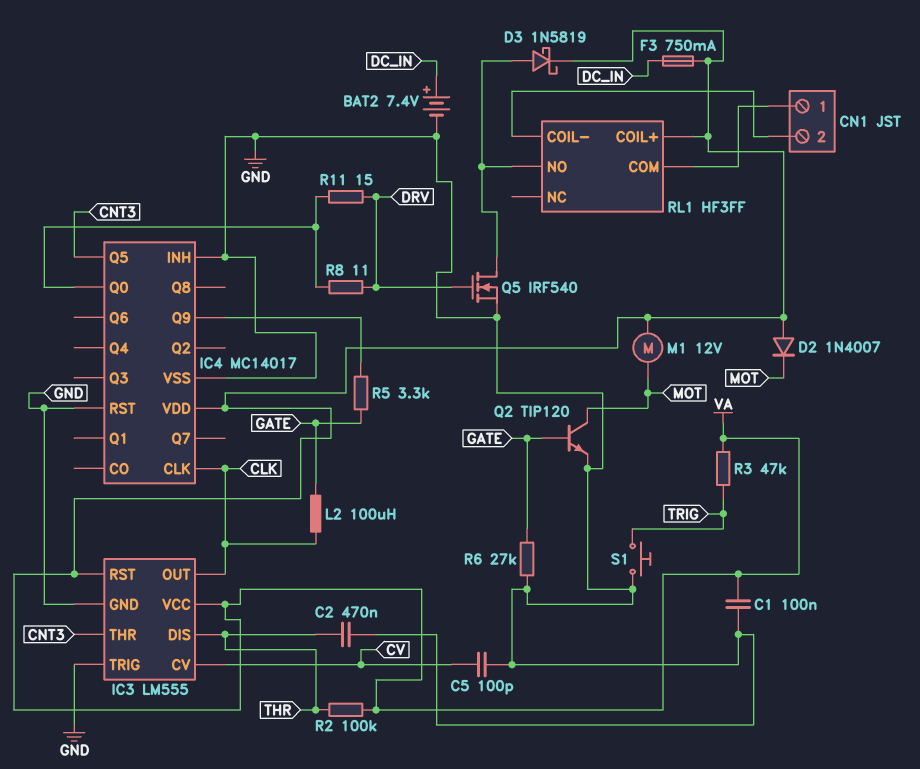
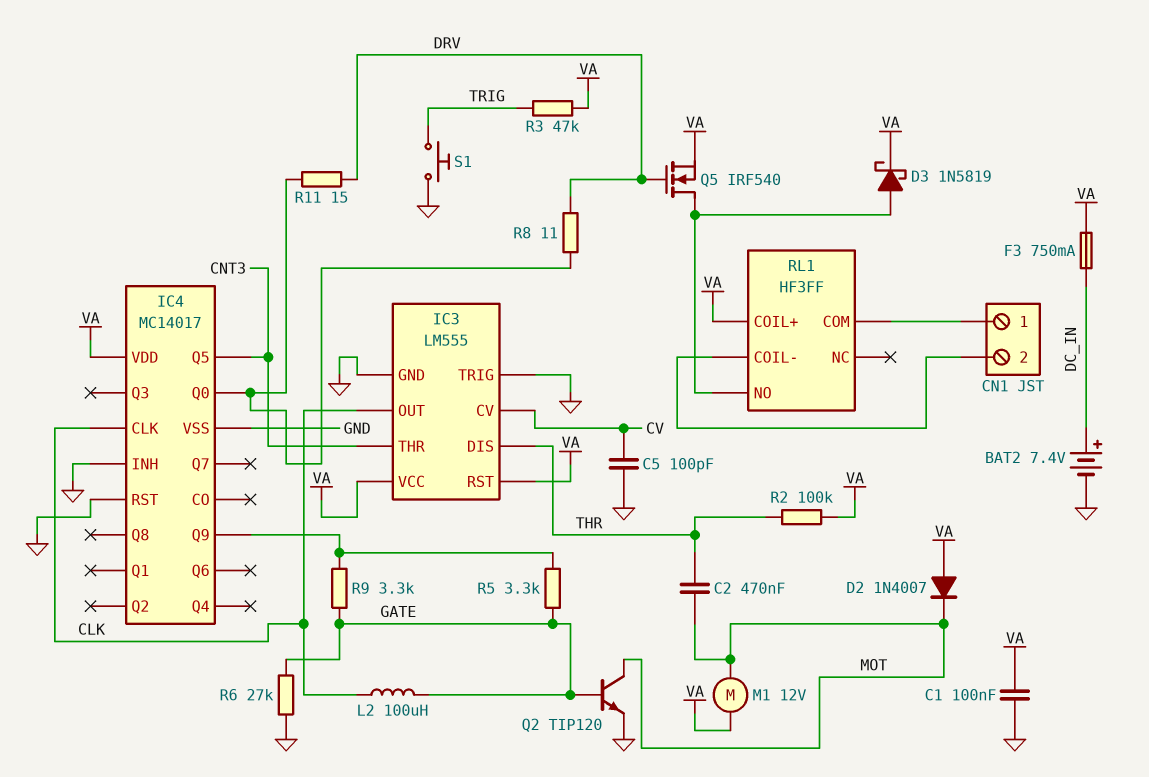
C2: 470nF (GND, THR) -> 470nF (MOT, THR)
Q5: NMOS IRF540 (G DRV, D RL1/NO, S GND) -> NMOS IRF540 (G DRV, D RL1/NO, S VA)
R9: none -> 3.3k (GATE, IC4/Q9)

